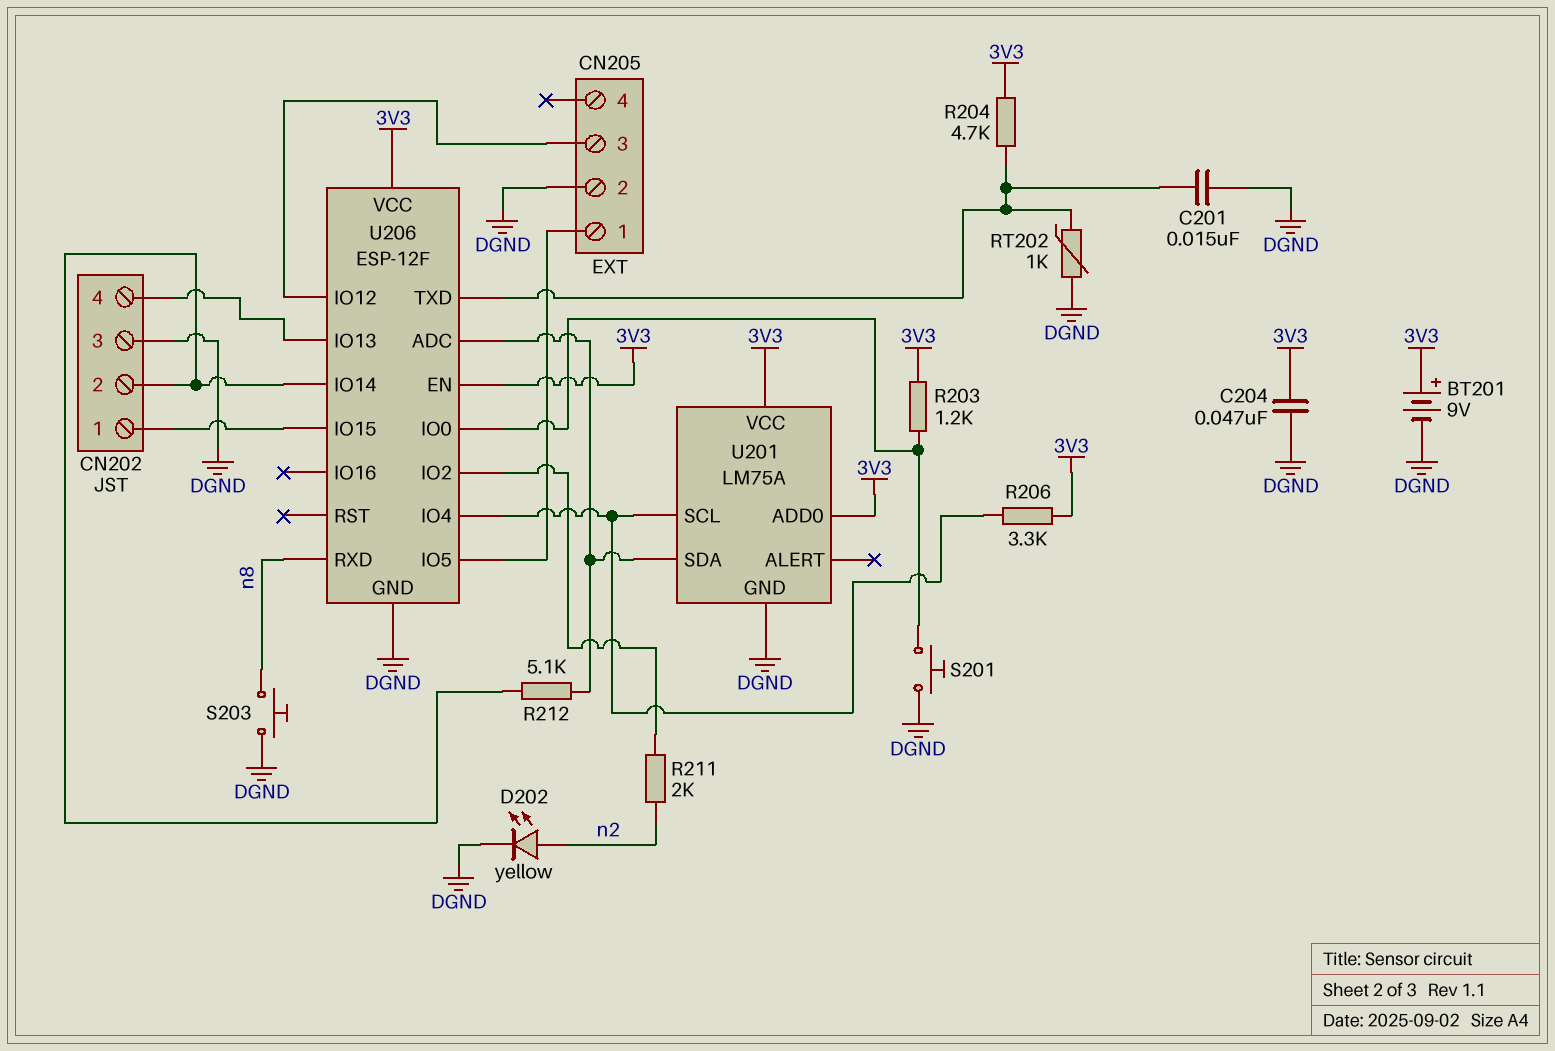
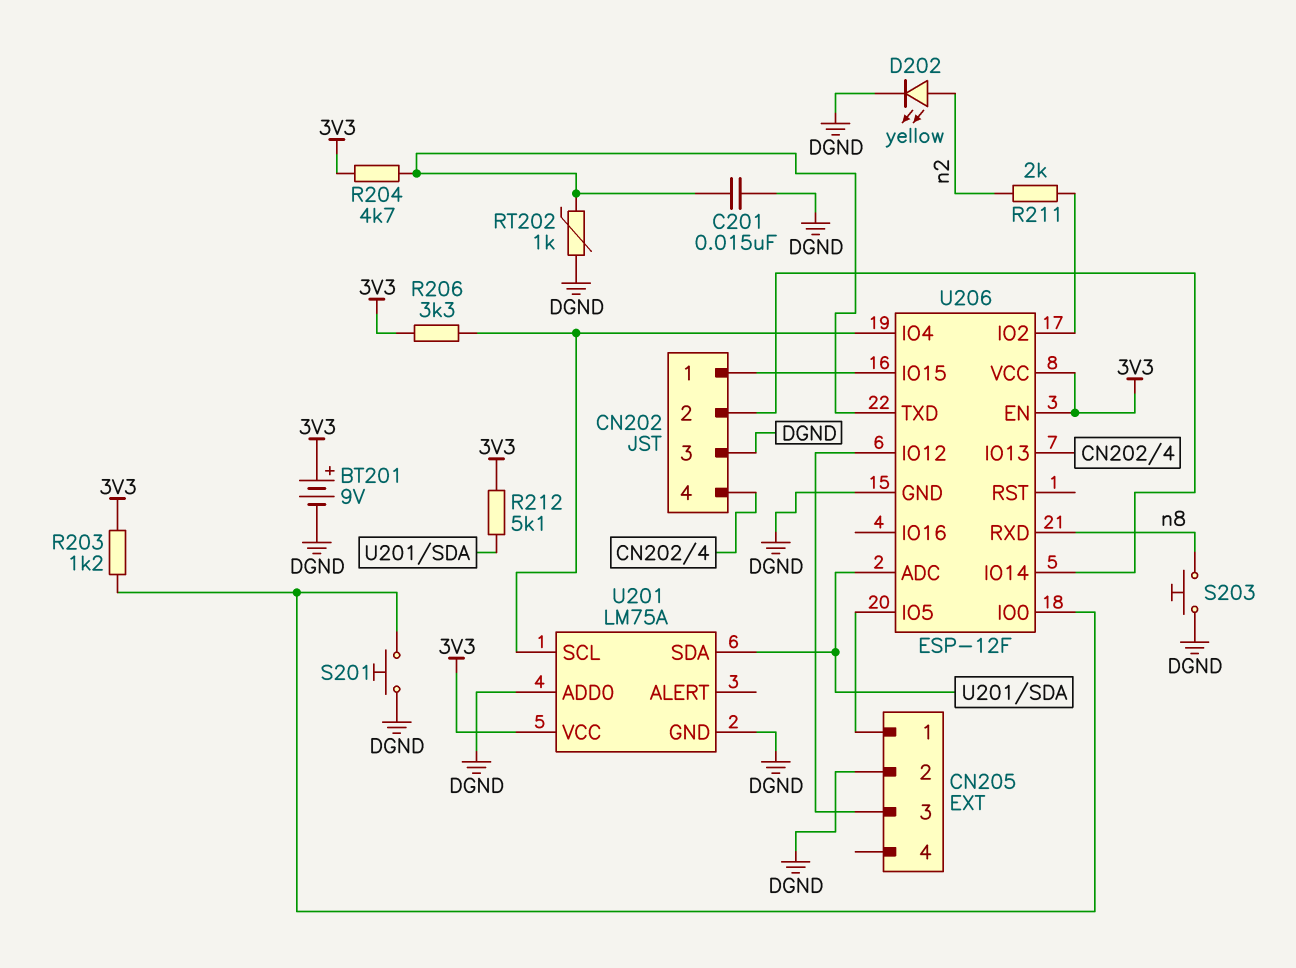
C204: 47nF (3V3, DGND) -> none
R212: 5.1k (CN202/2, U201/SDA) -> 5.1k (3V3, U201/SDA)
U201 pin ADD0: 3V3 -> DGND

